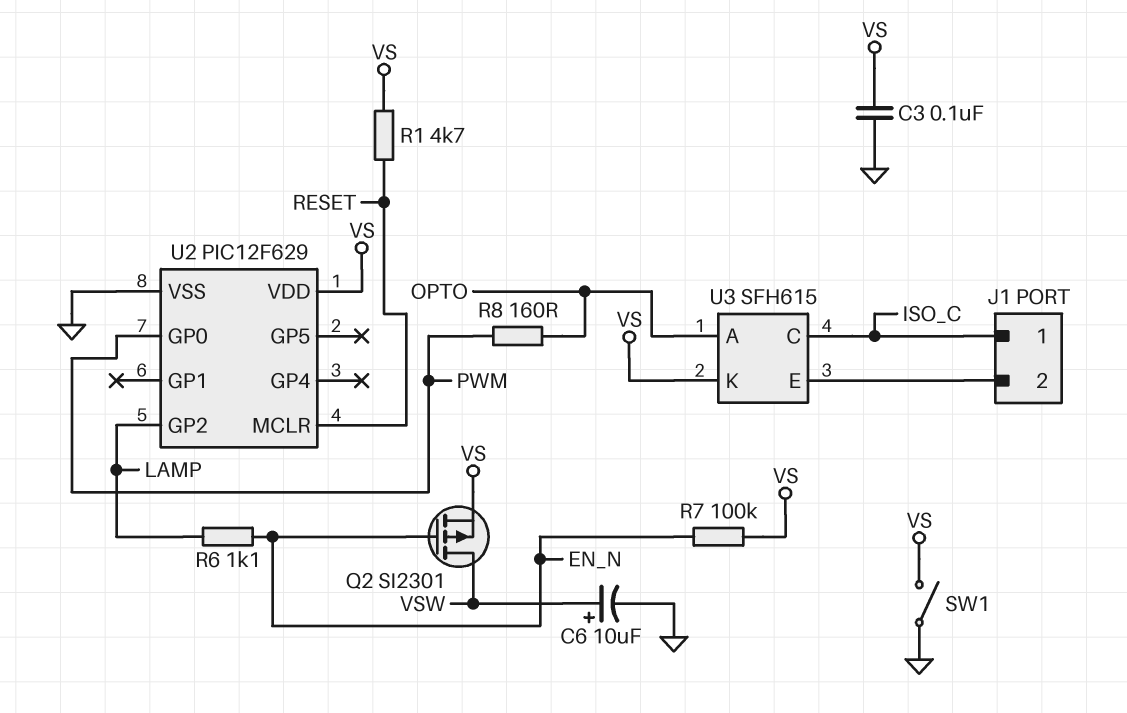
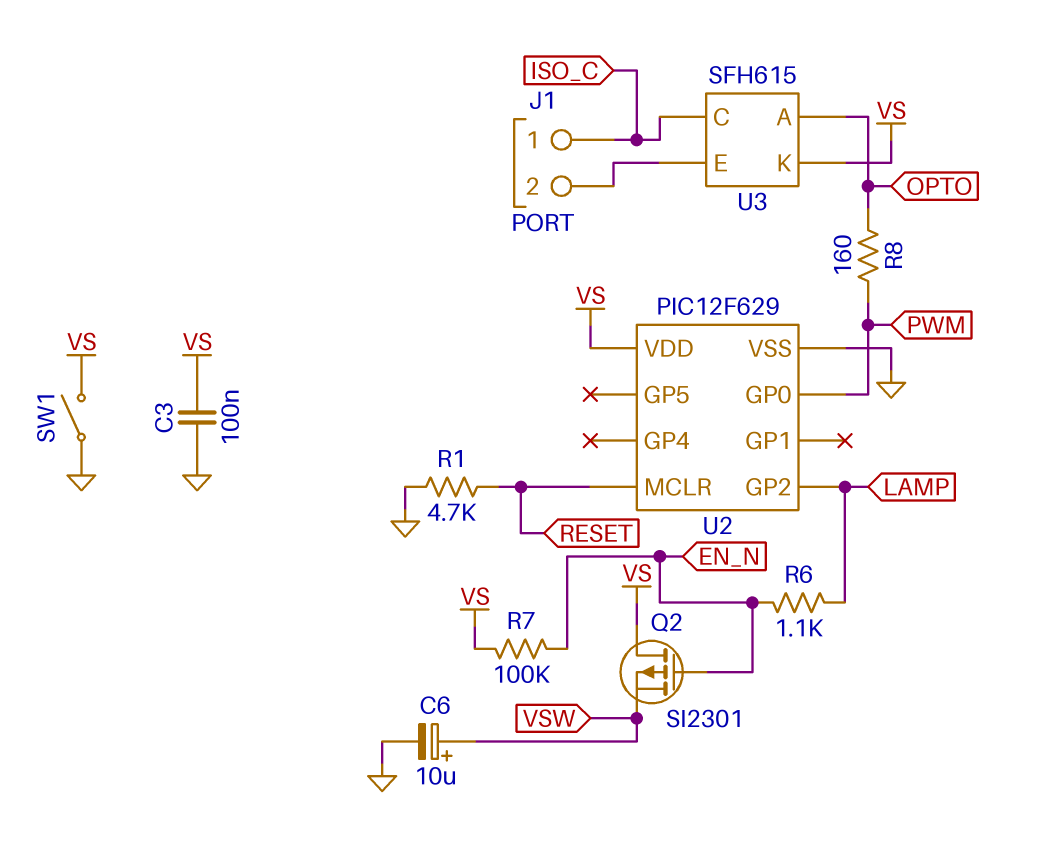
Q2: PMOS SI2301 (G EN_N, D VSW, S VS) -> PMOS SI2301 (G EN_N, D VS, S VSW)
R1: 4.7k (RESET, VS) -> 4.7k (GND, RESET)

